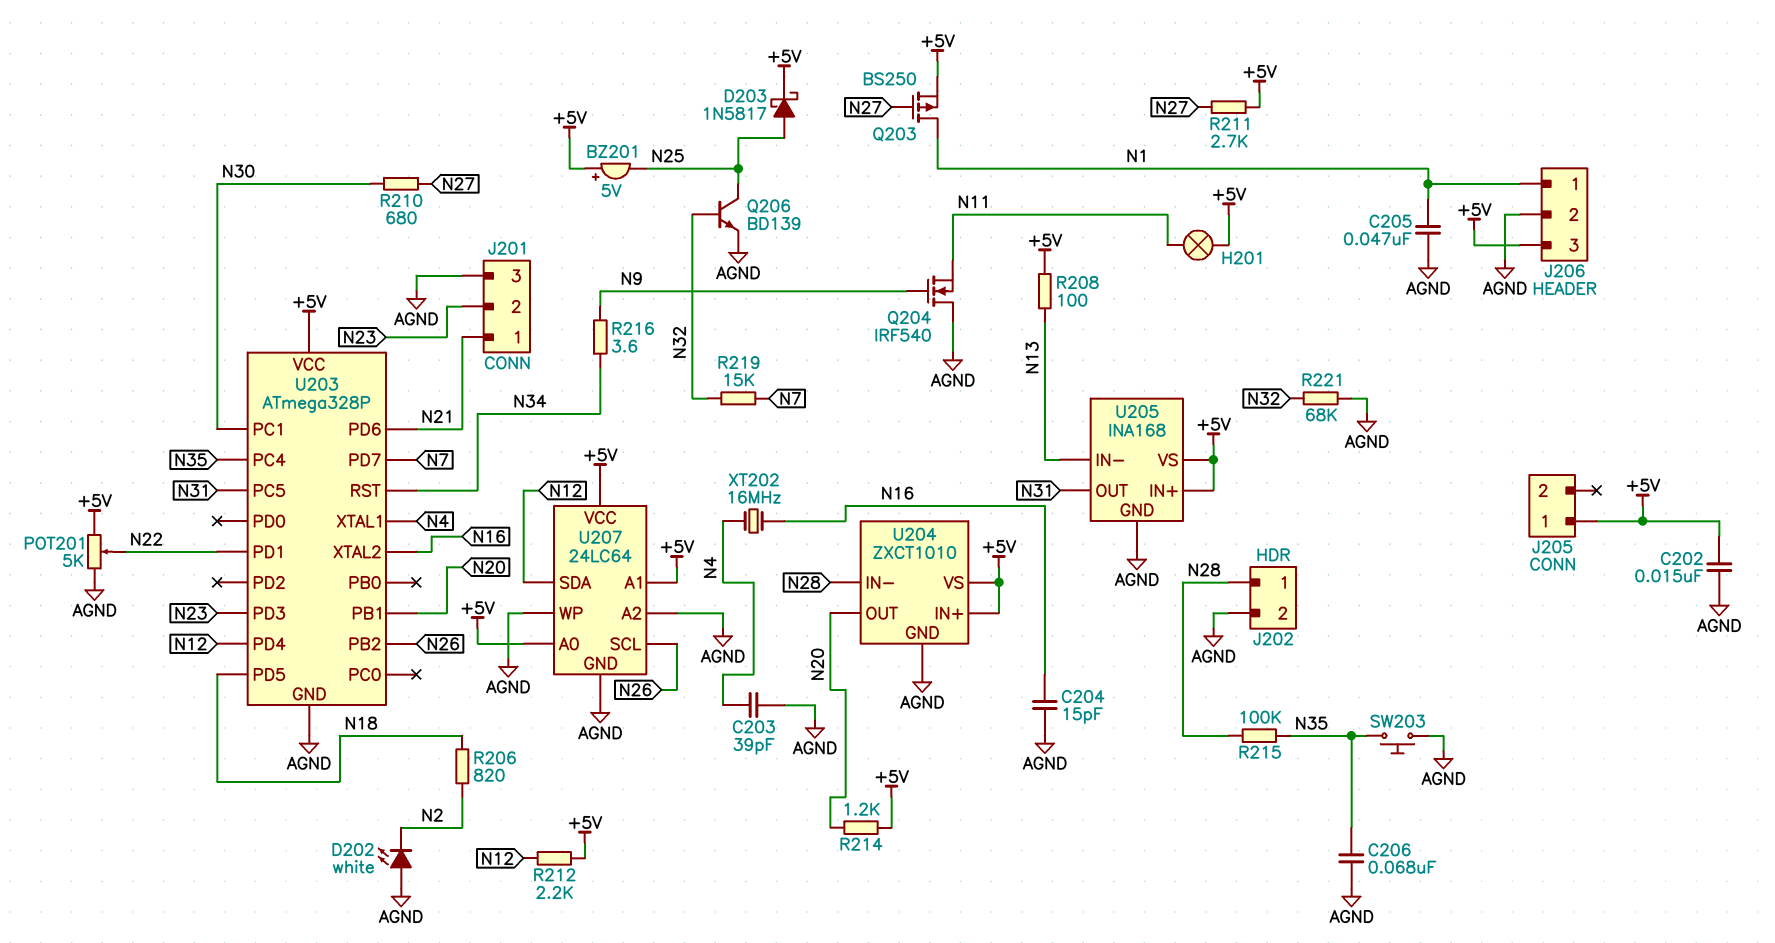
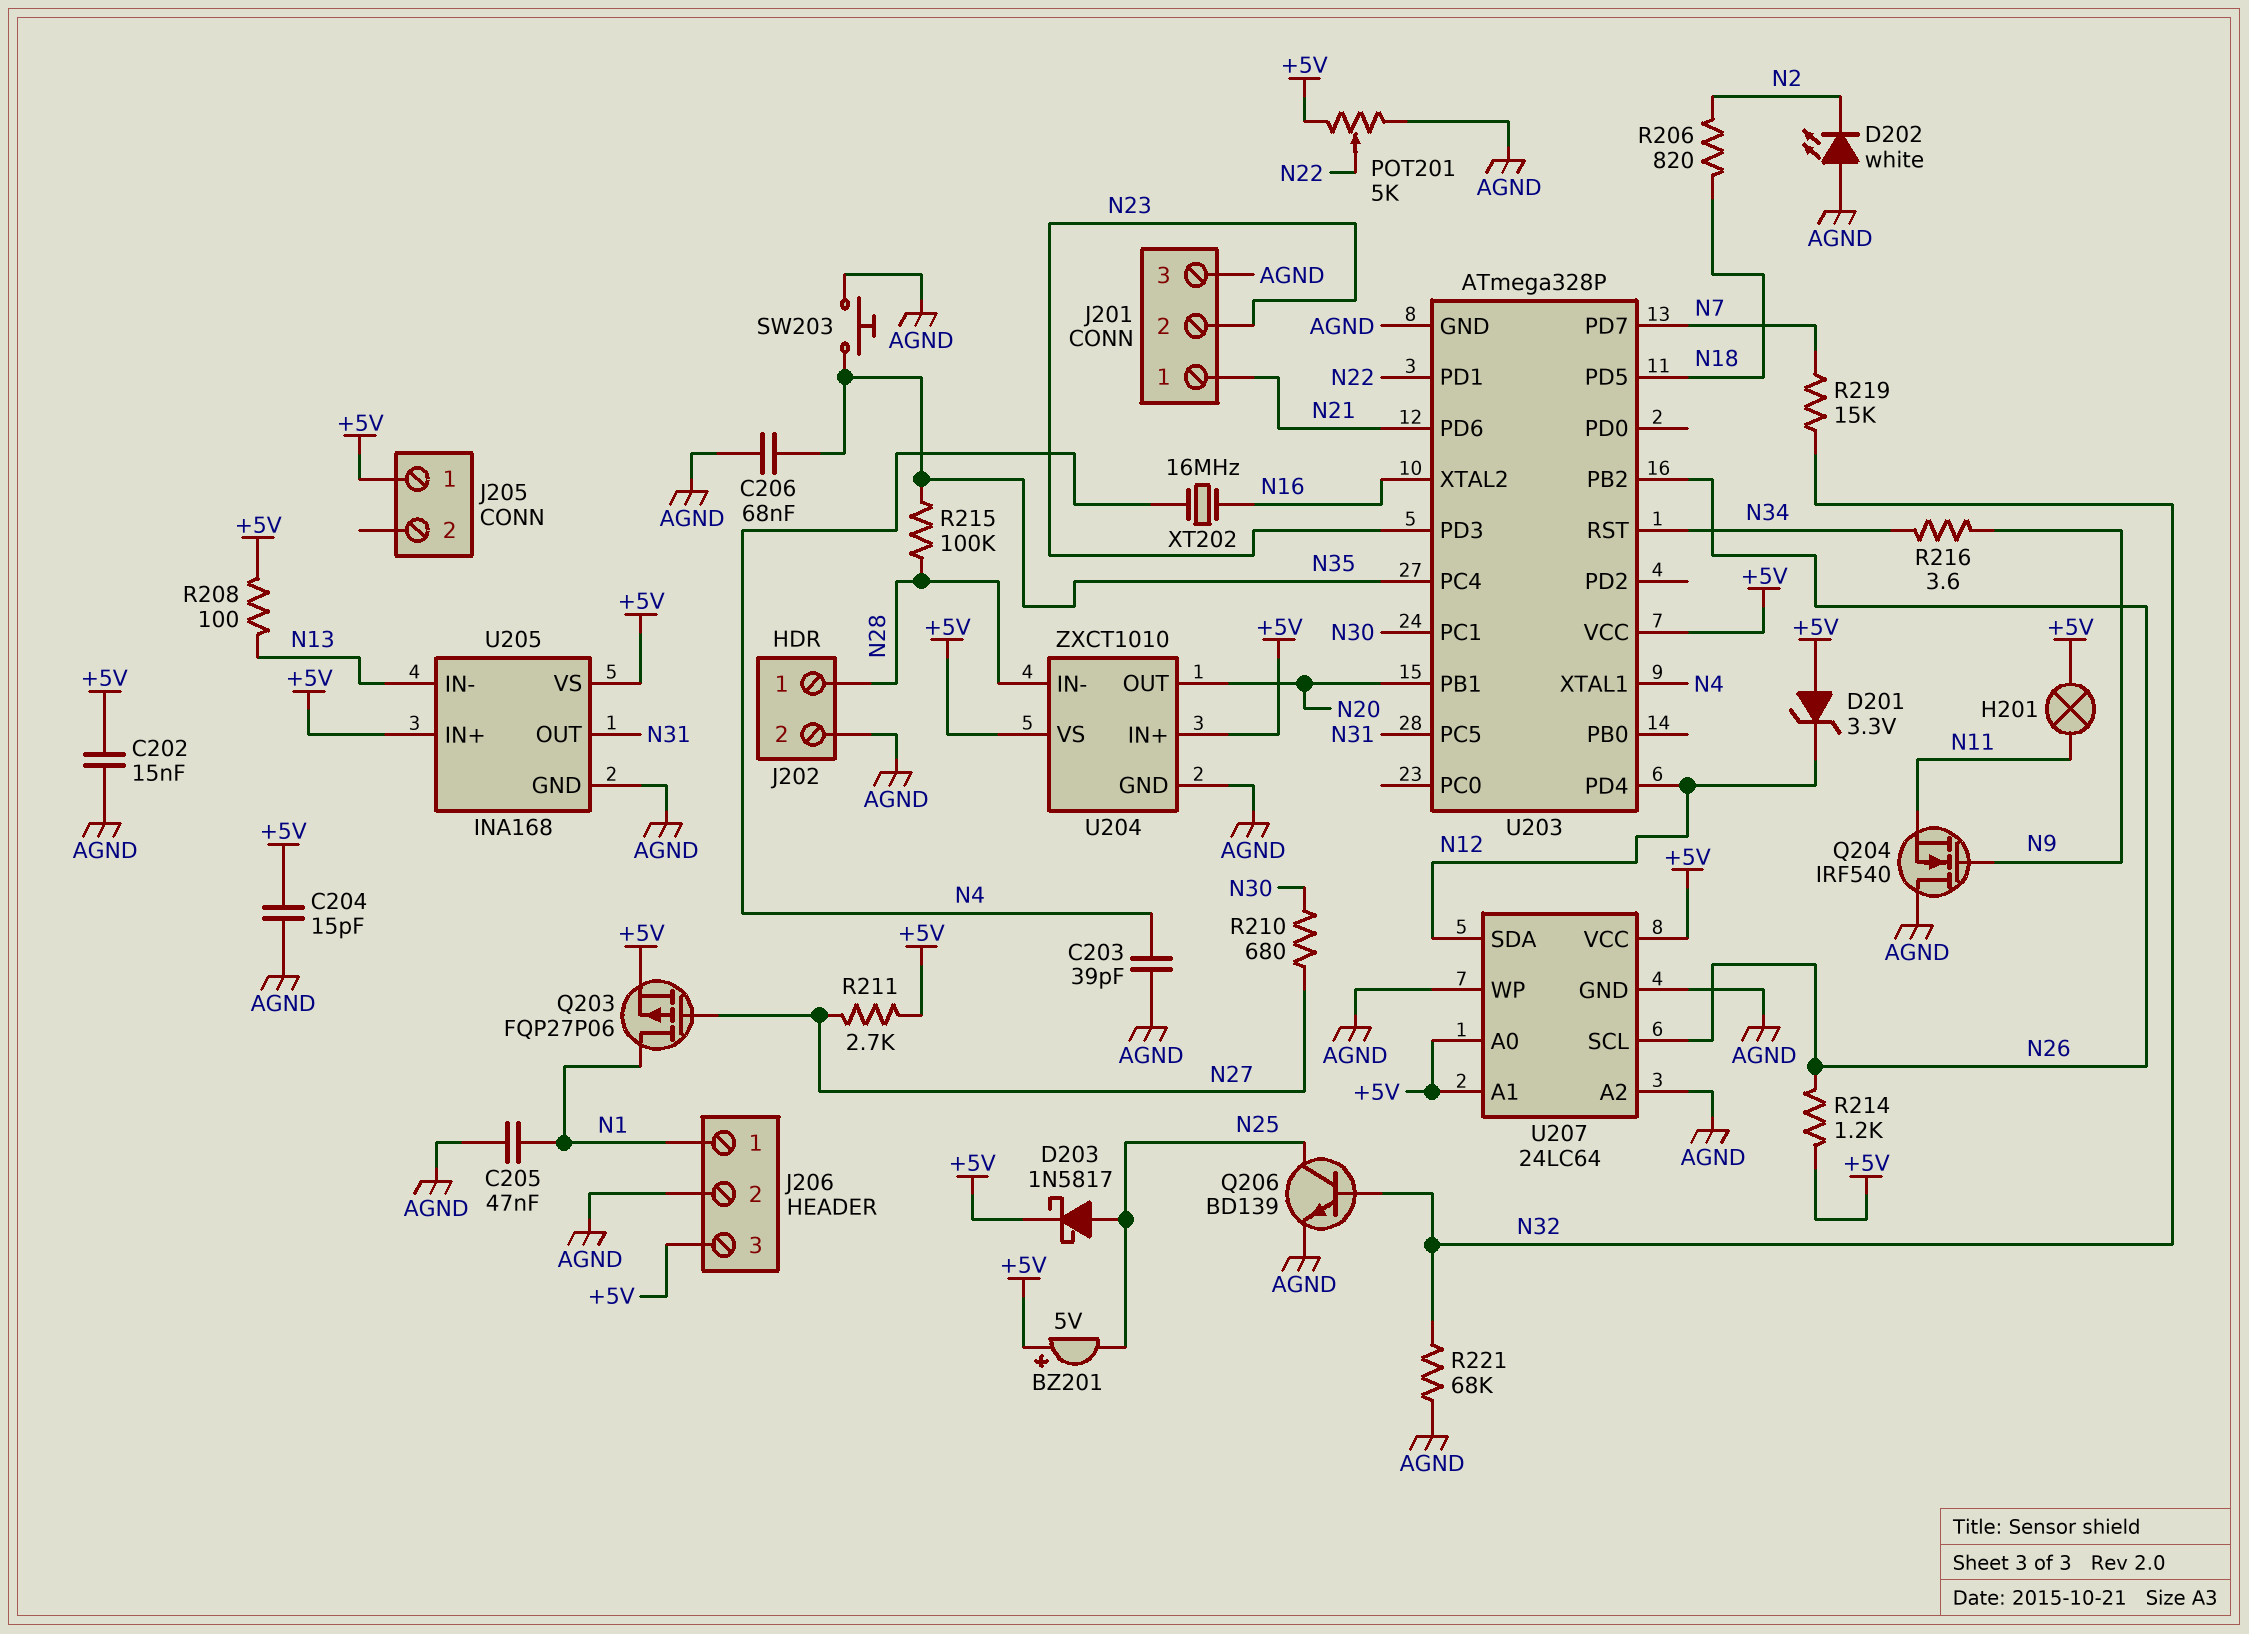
C204: 15pF (AGND, N16) -> 15pF (+5V, AGND)
D201: none -> zener 3.3V (A +5V, K N12)
Q203: PMOS BS250 (G N27, D N1, S +5V) -> PMOS FQP27P06 (G N27, D N1, S +5V)
R212: 2.2k (+5V, N12) -> none
R214: 1.2k (+5V, N20) -> 1.2k (+5V, N26)

